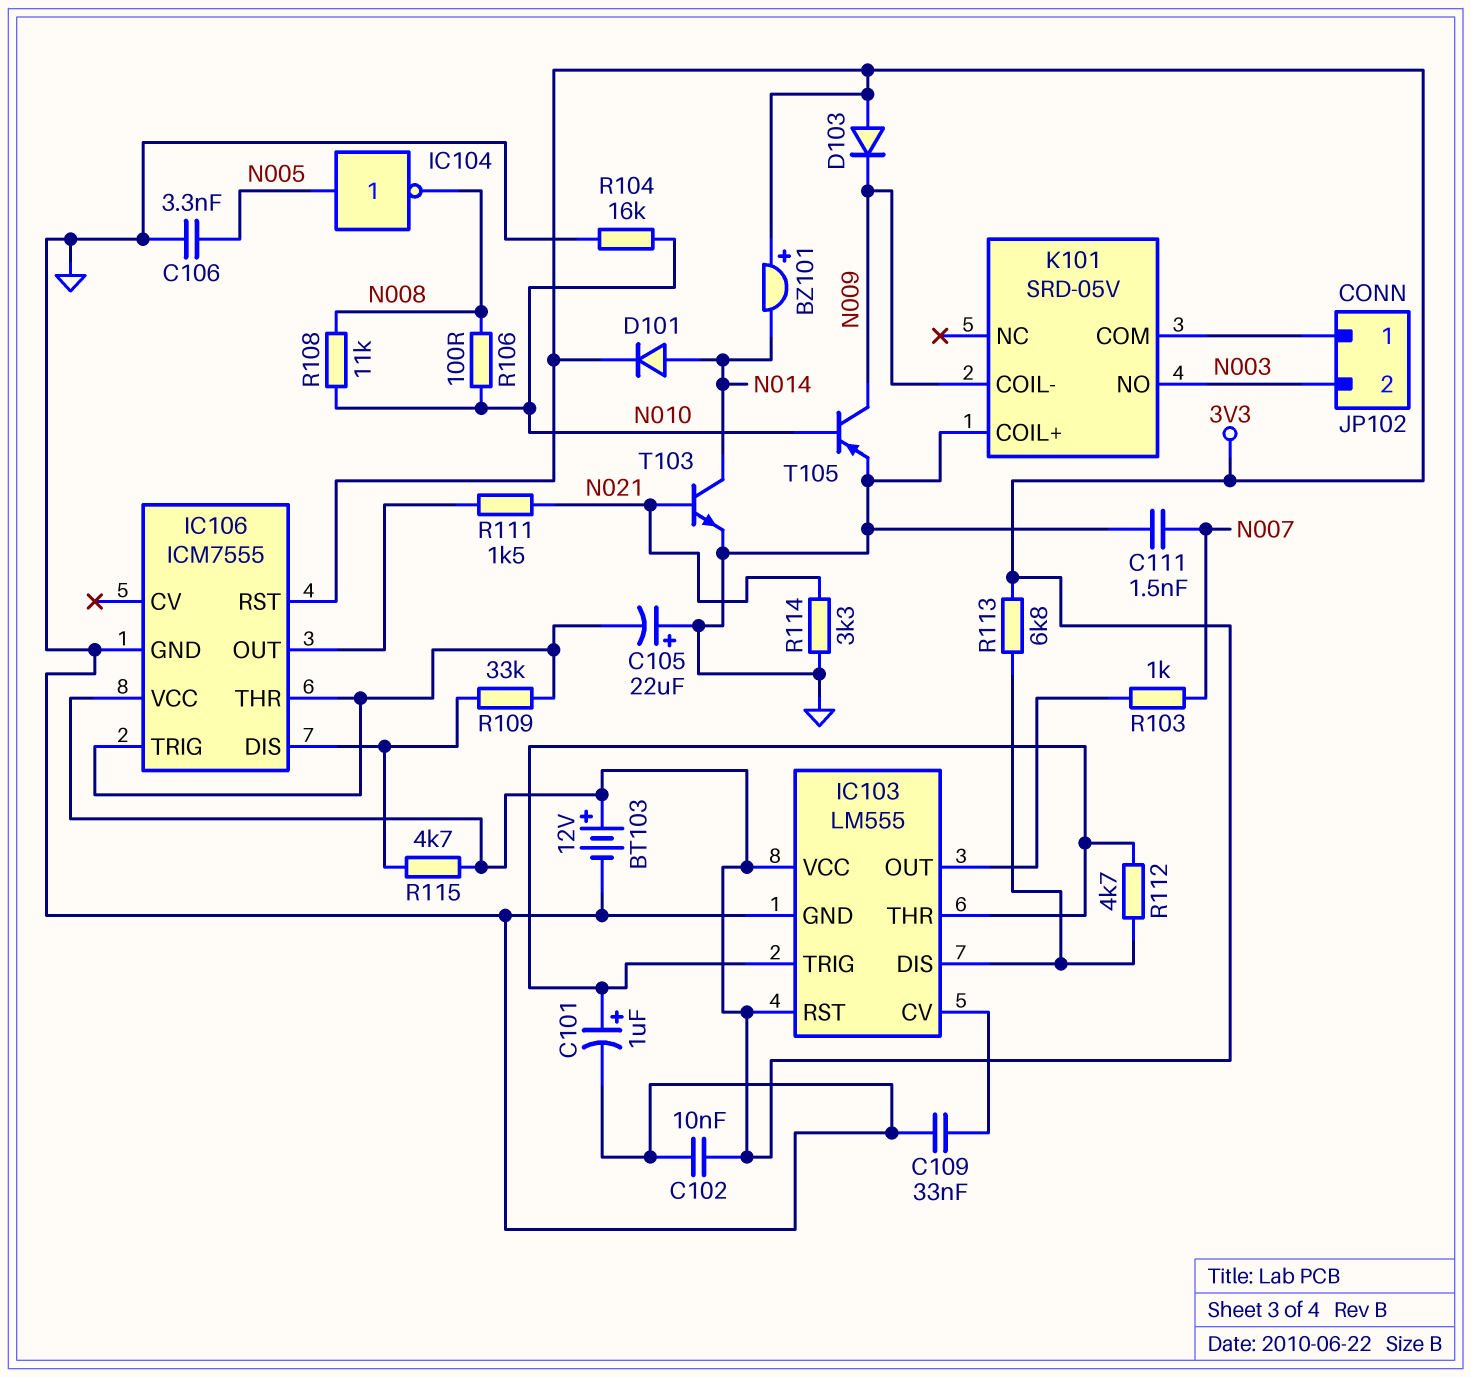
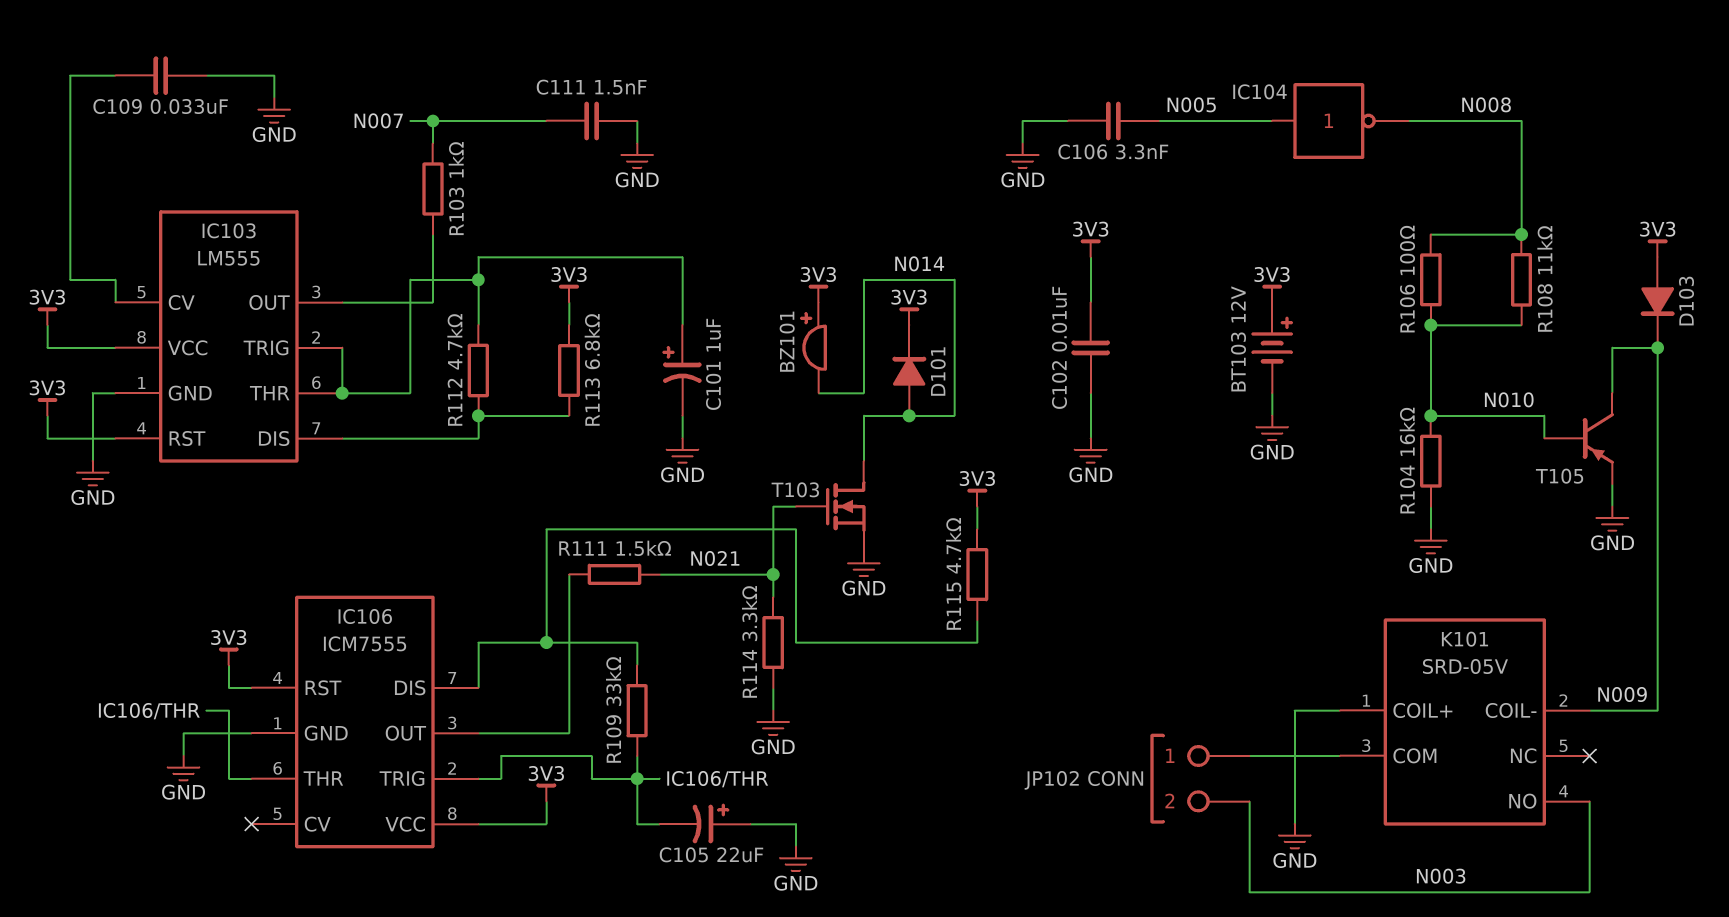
T103: NPN (B N021, C N014, E GND) -> NMOS (G N021, D N014, S GND)

